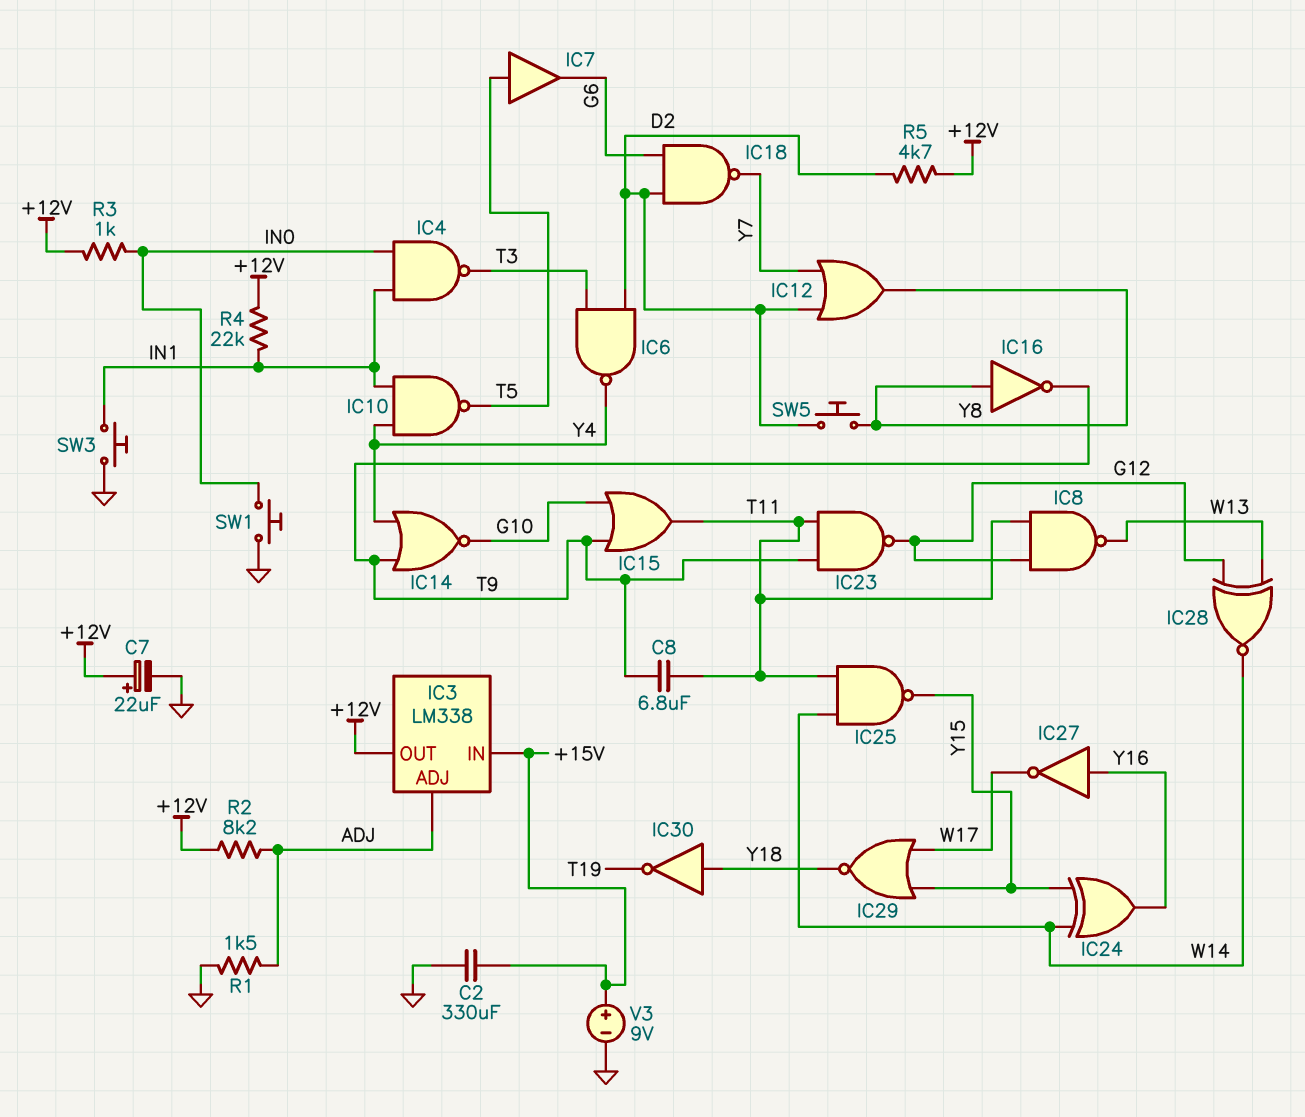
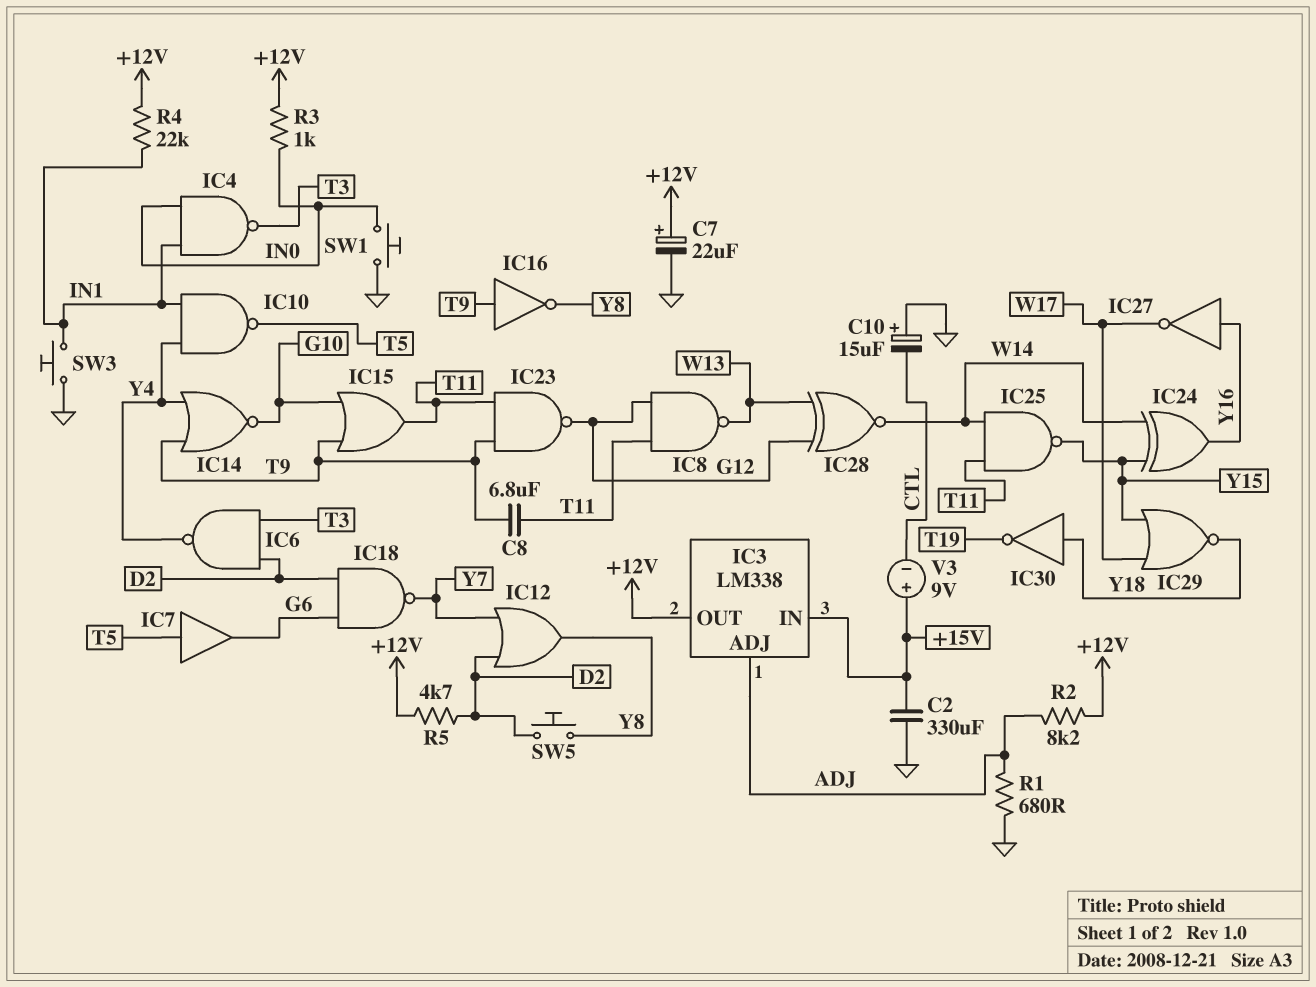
C10: none -> 15uF (plus GND, minus CTL)
IC16: NOT (in Y8, out T9) -> NOT (in T9, out Y8)
R1: 1.5k (ADJ, GND) -> 680 (ADJ, GND)
V3: 9V (plus +15V, minus GND) -> 9V (plus +15V, minus CTL)

